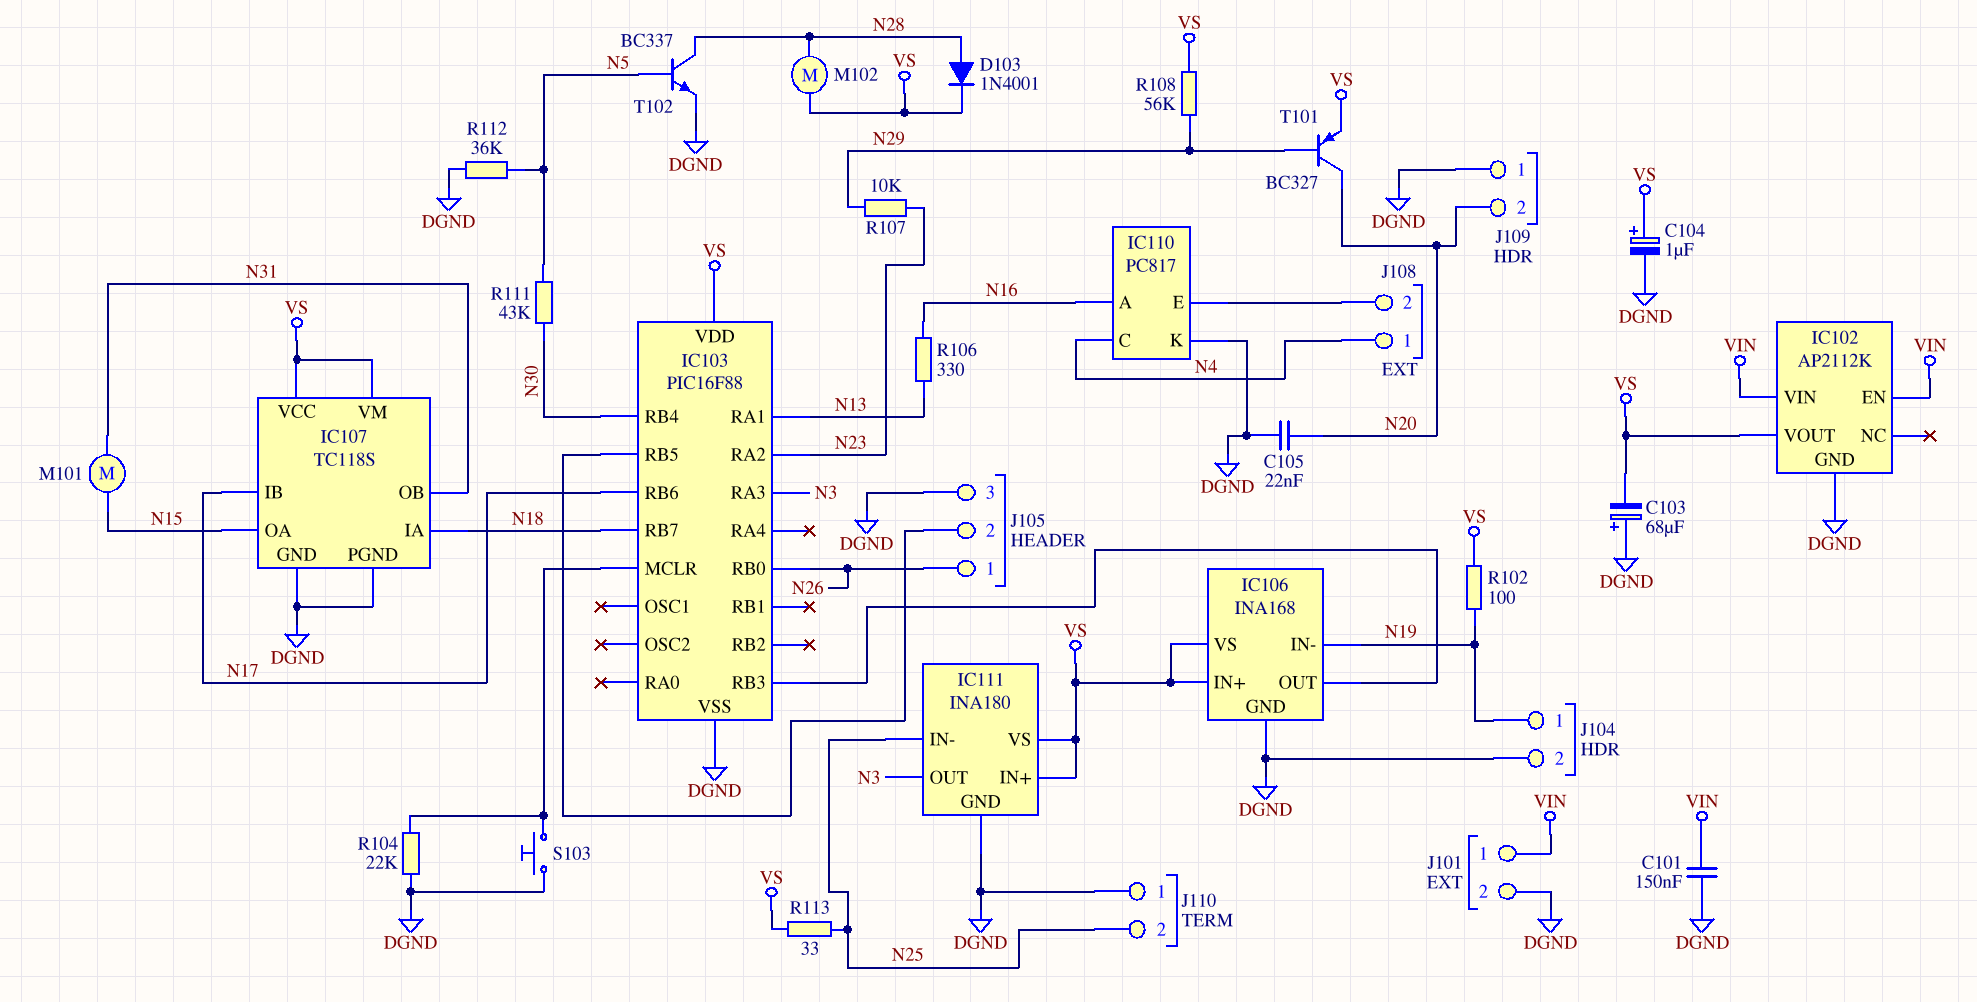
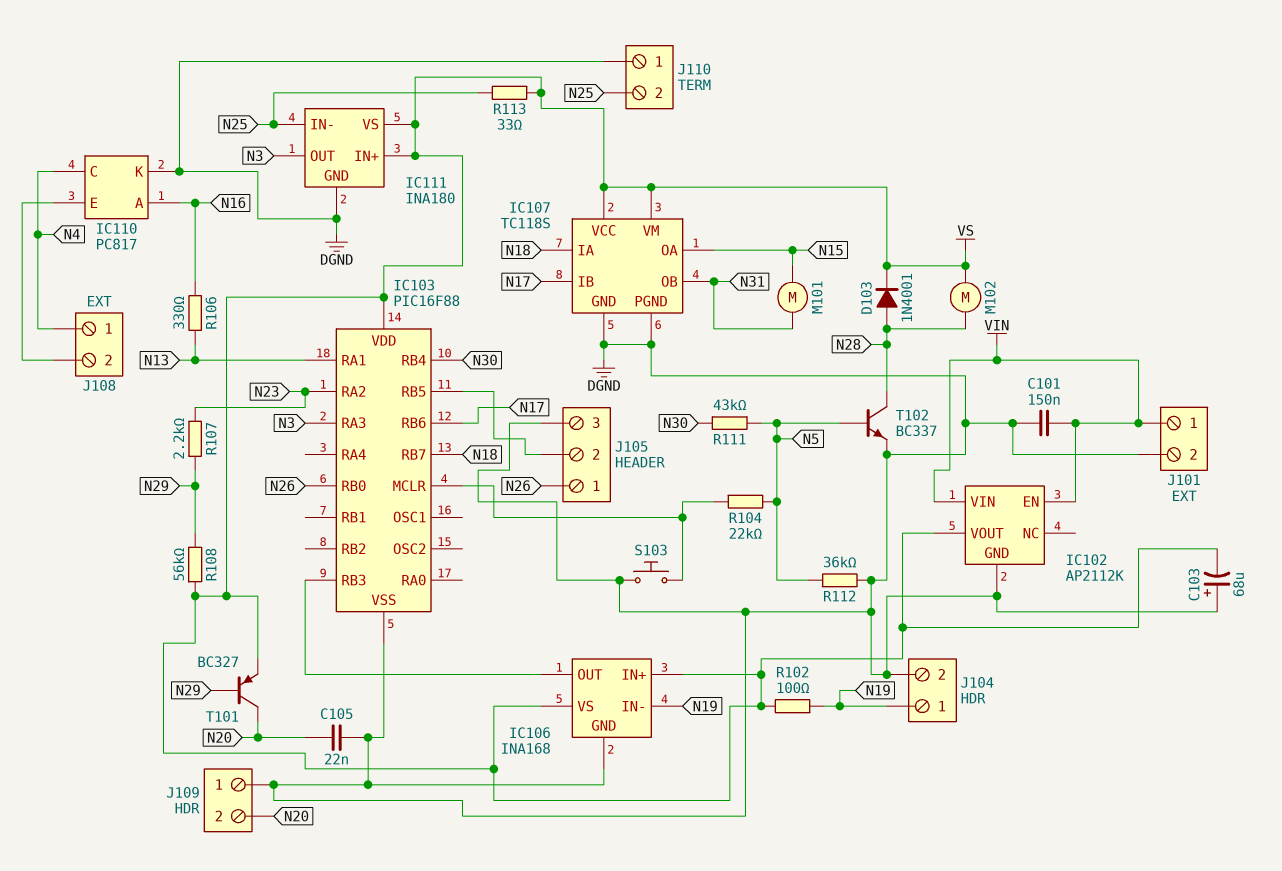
C104: 1uF (plus VS, minus DGND) -> none
R104: 22k (DGND, IC103/MCLR) -> 22k (IC103/MCLR, N5)
R107: 10k (N23, N29) -> 2.2k (N23, N29)

